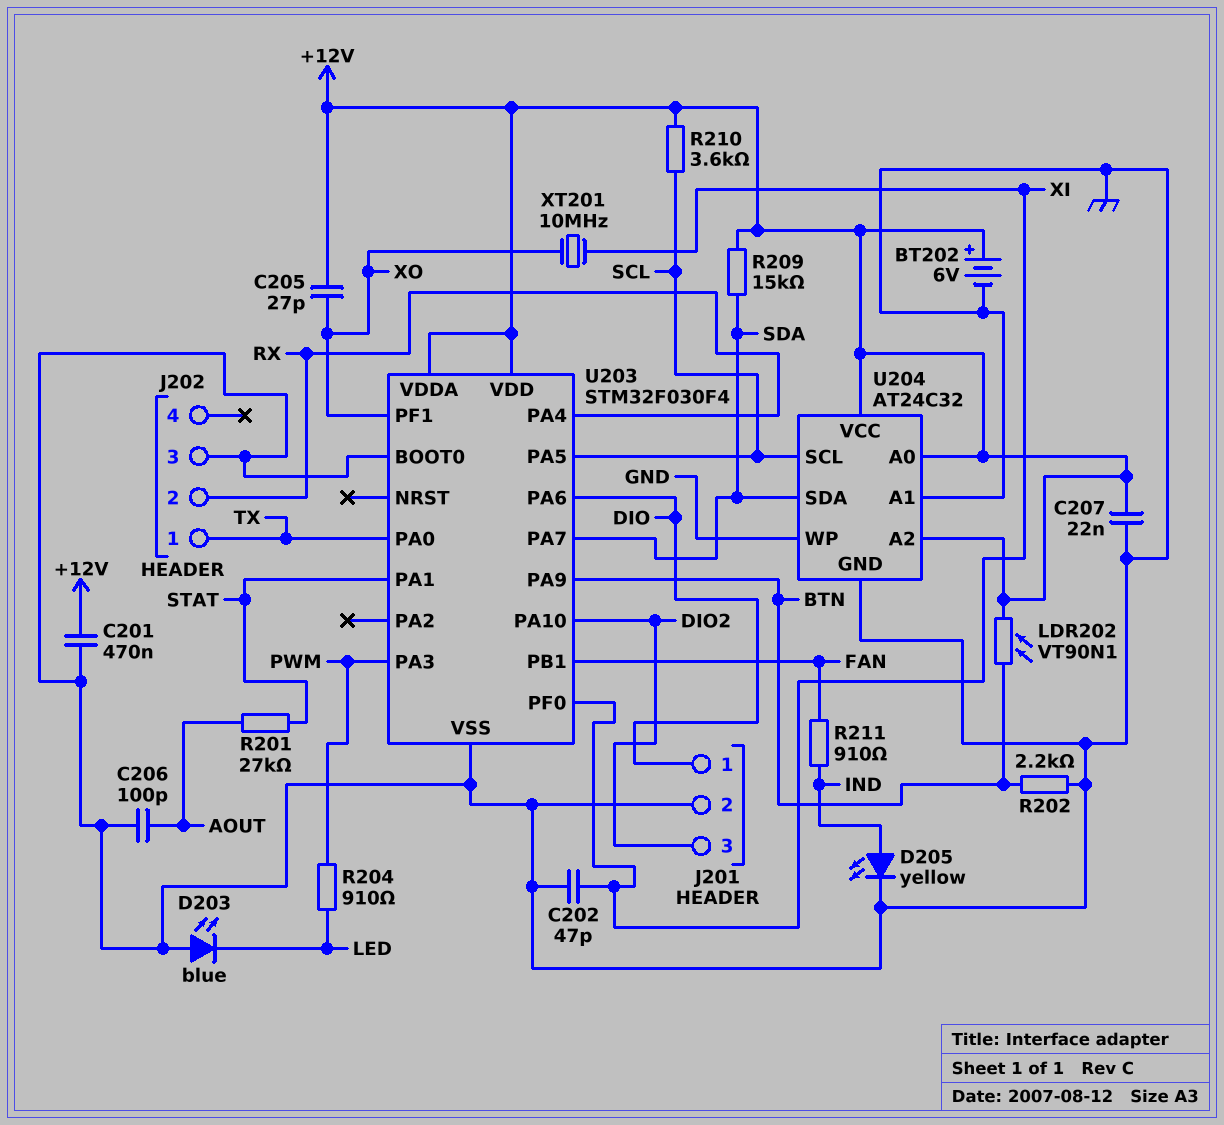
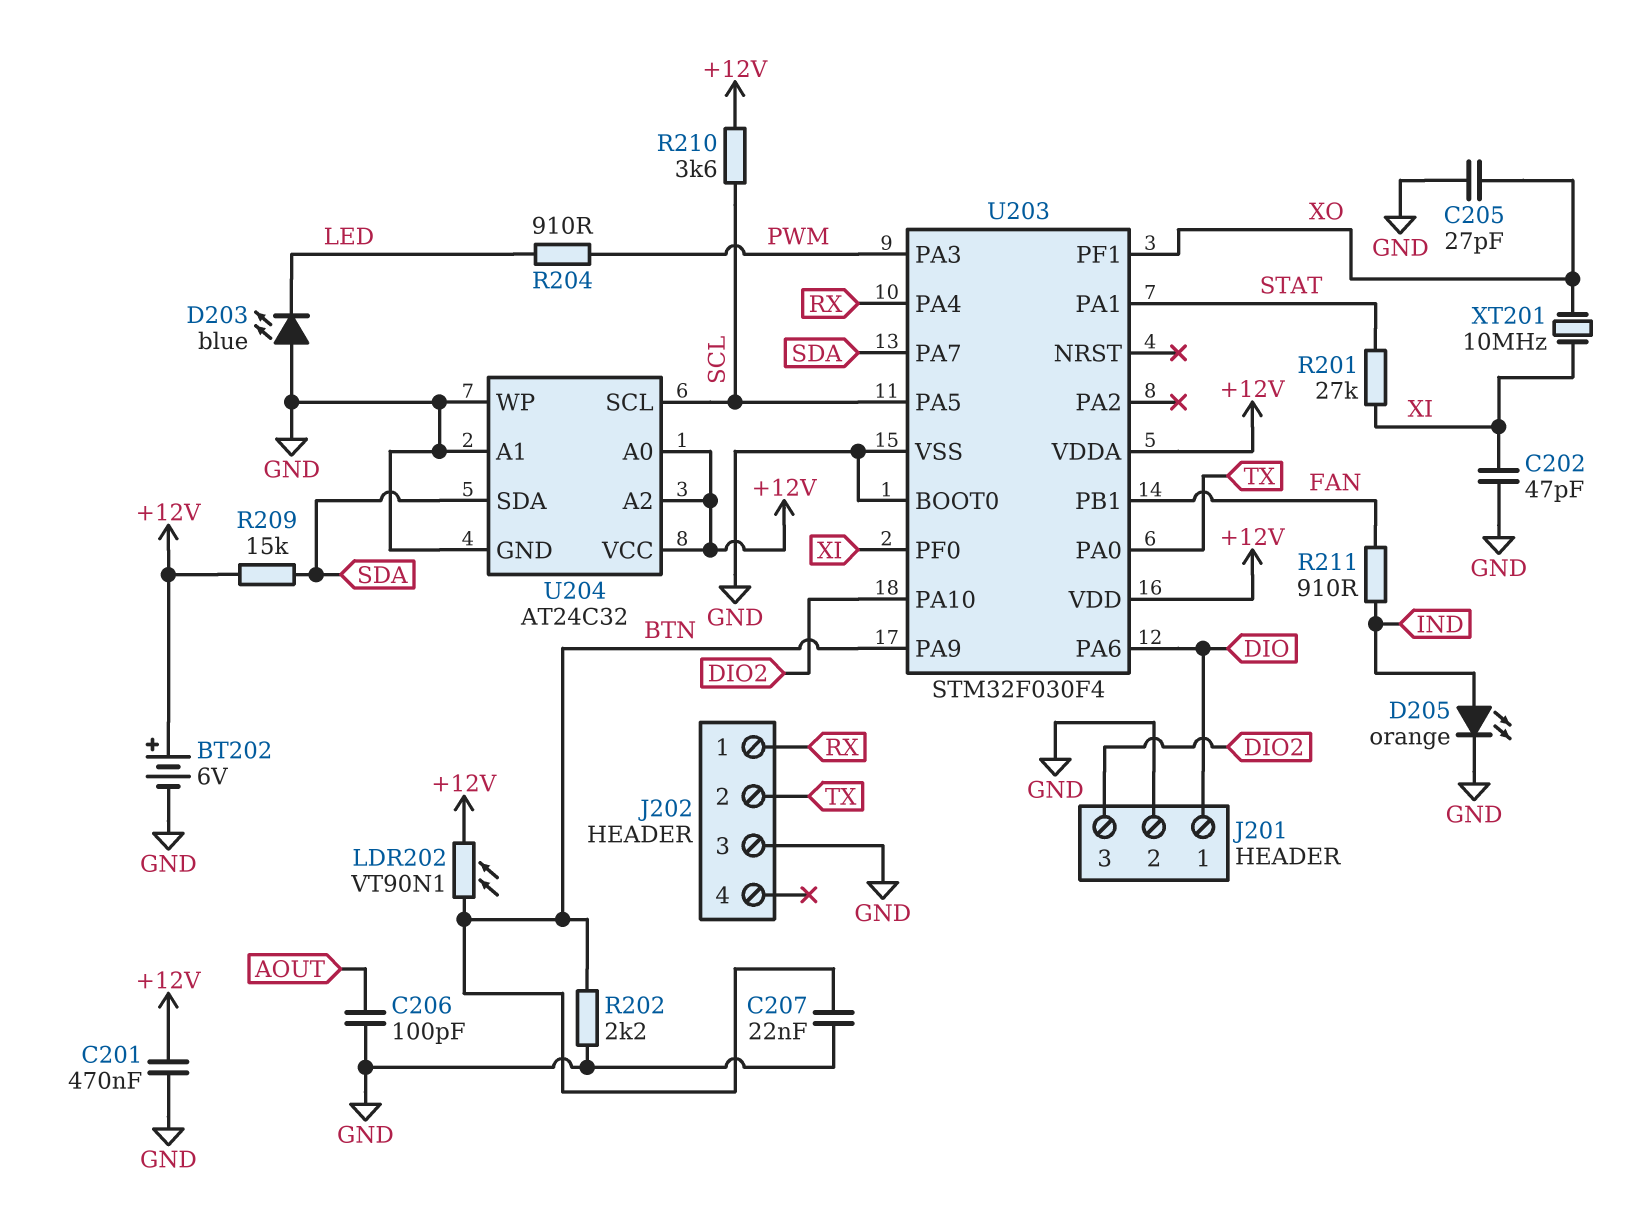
C205: 27pF (+12V, XO) -> 27pF (GND, XO)
C207: 22nF (+12V, GND) -> 22nF (BTN, GND)
D205: LED yellow (A IND, K GND) -> LED orange (A IND, K GND)
J202 pin 1: TX -> RX
J202 pin 2: RX -> TX
R201: 27k (AOUT, STAT) -> 27k (STAT, XI)

